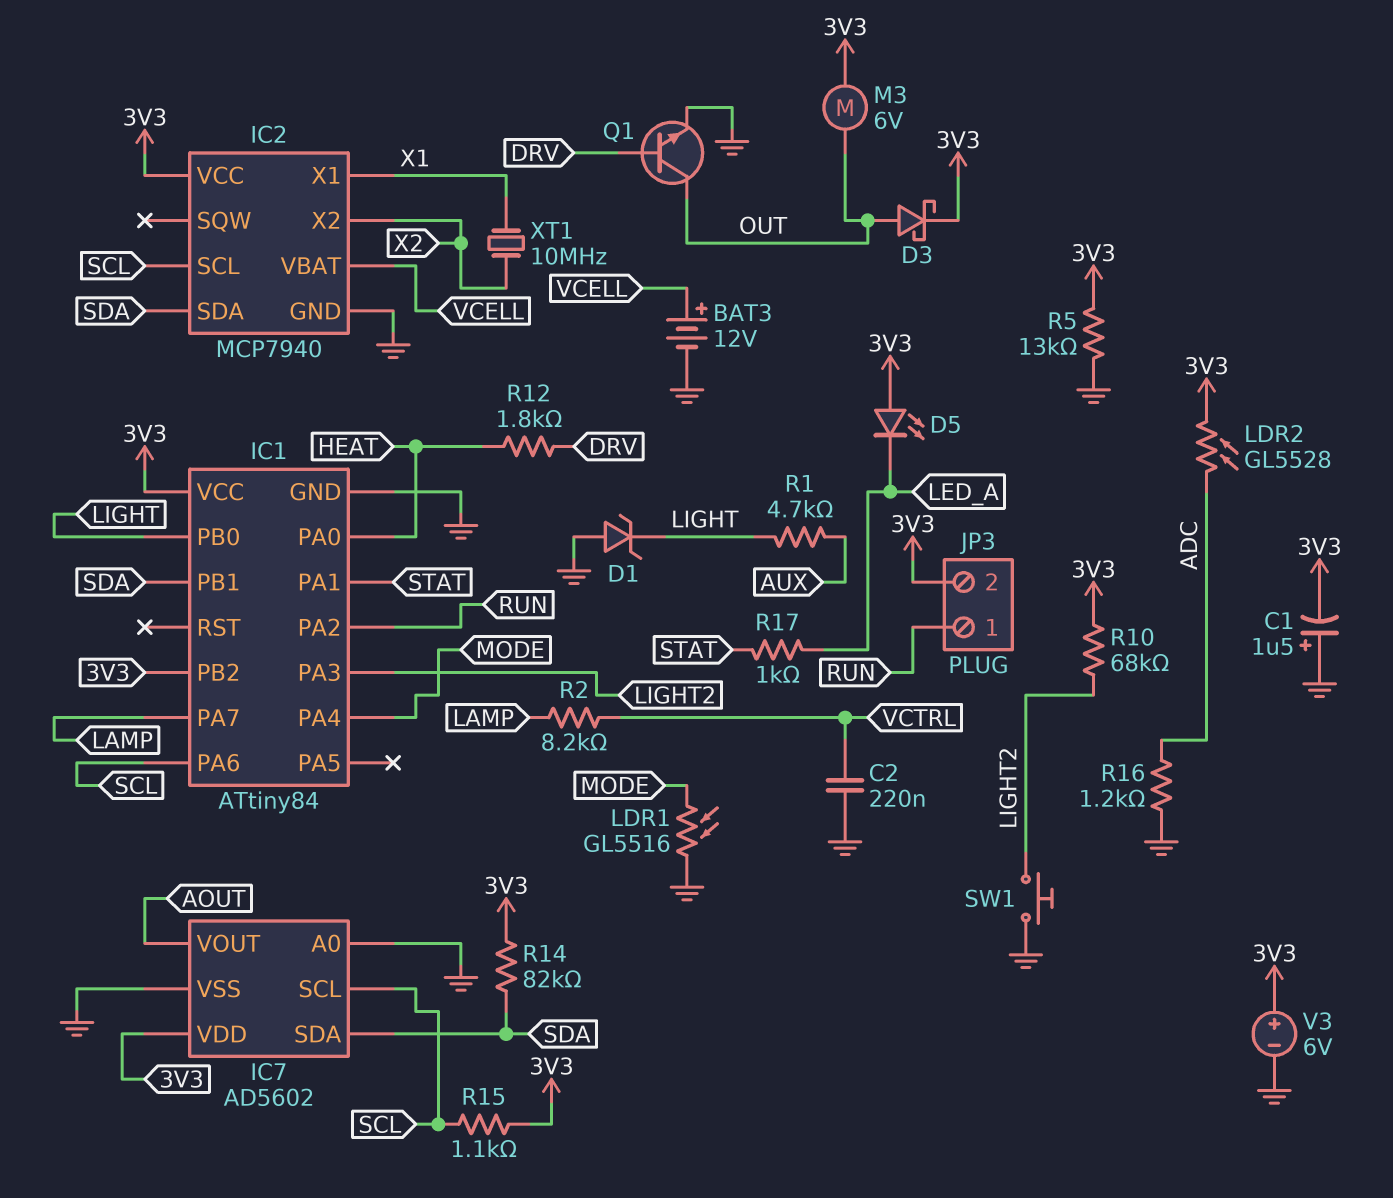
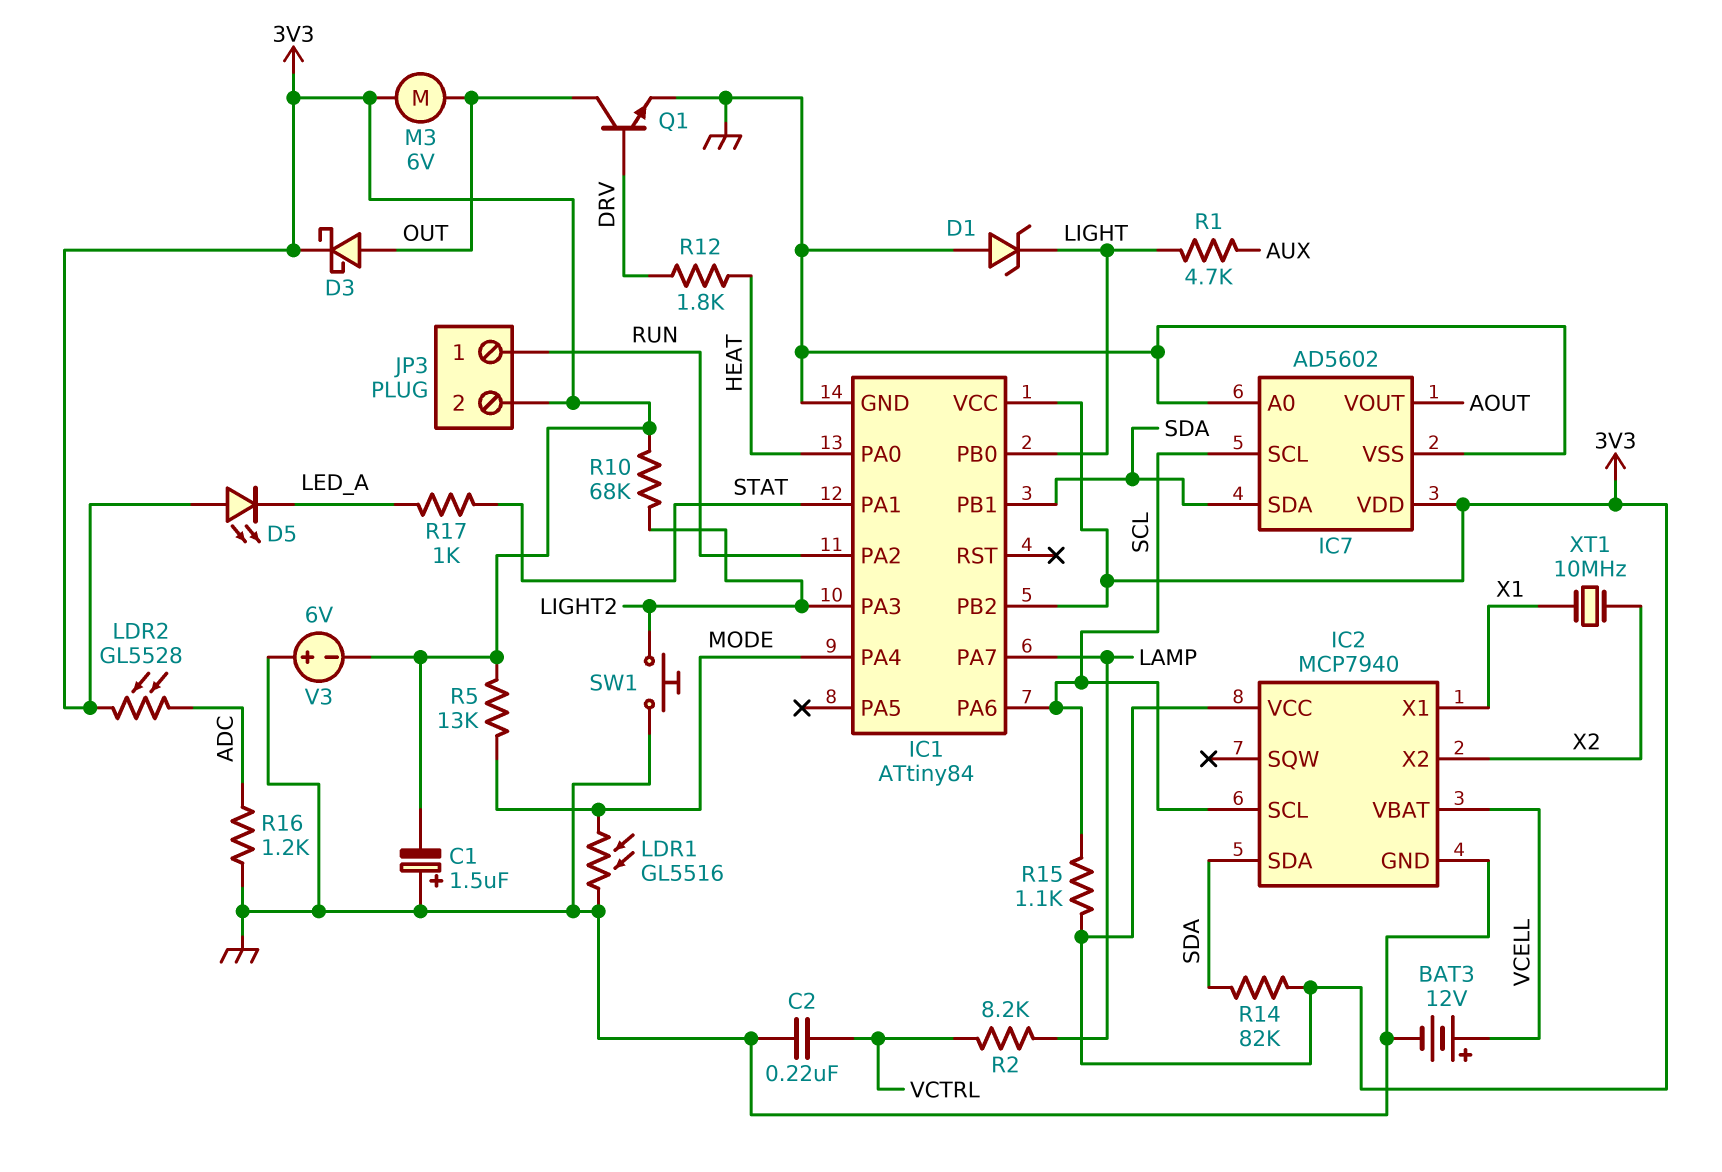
R5: 13k (3V3, GND) -> 13k (3V3, MODE)
V3: 6V (plus 3V3, minus GND) -> 6V (plus GND, minus 3V3)

